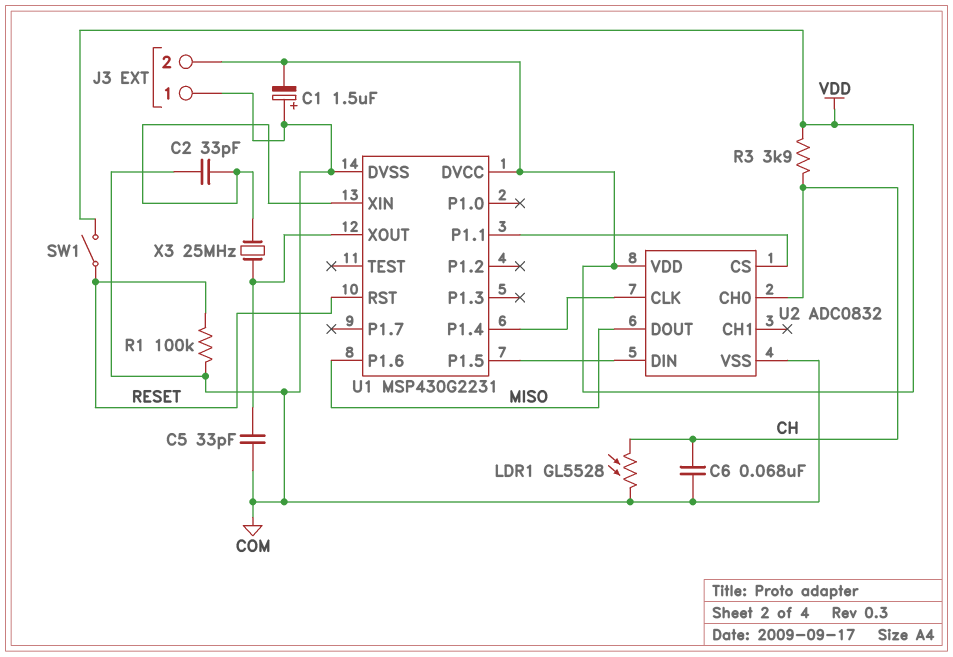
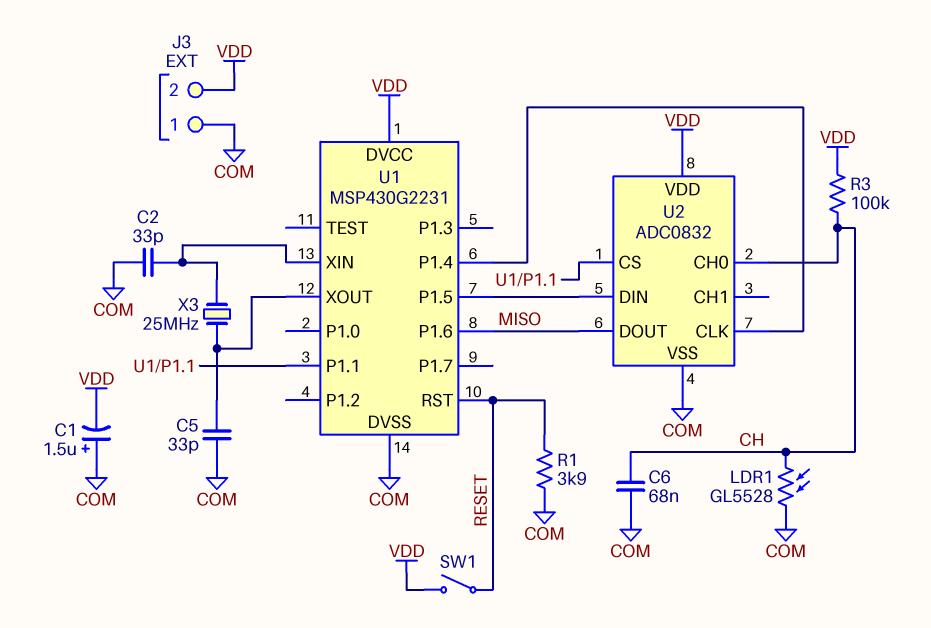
R1: 100k (COM, RESET) -> 3.9k (COM, RESET)
R3: 3.9k (CH, VDD) -> 100k (CH, VDD)

